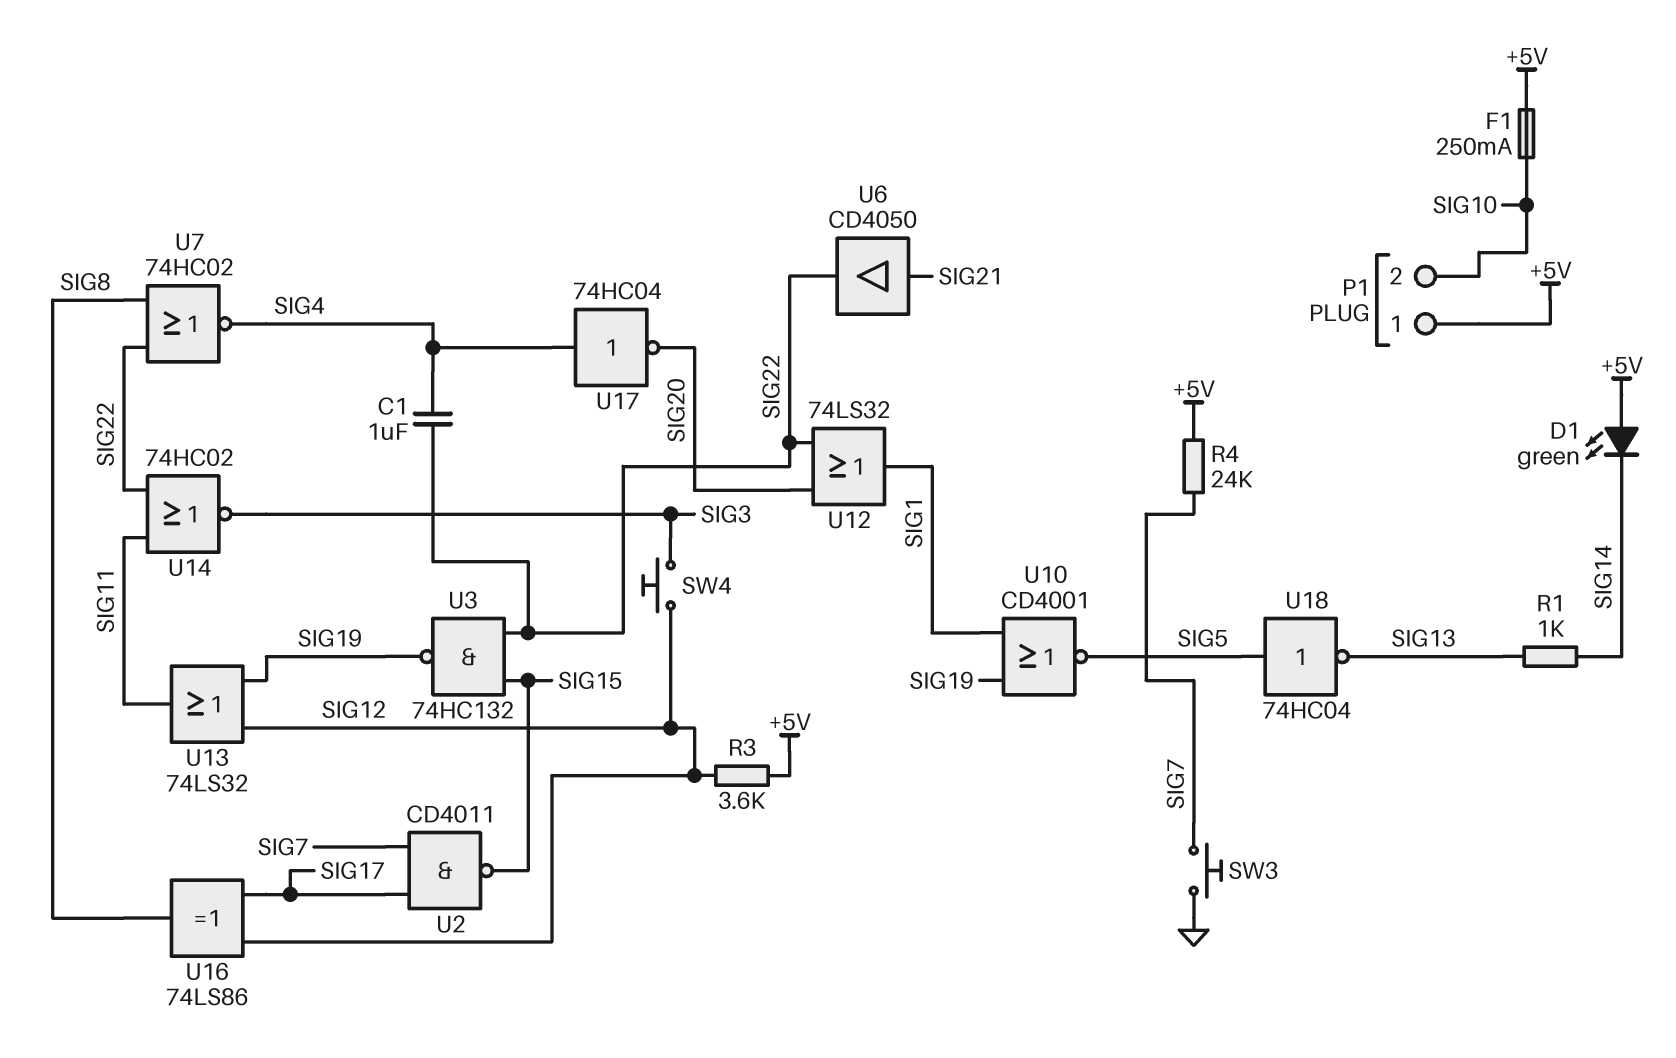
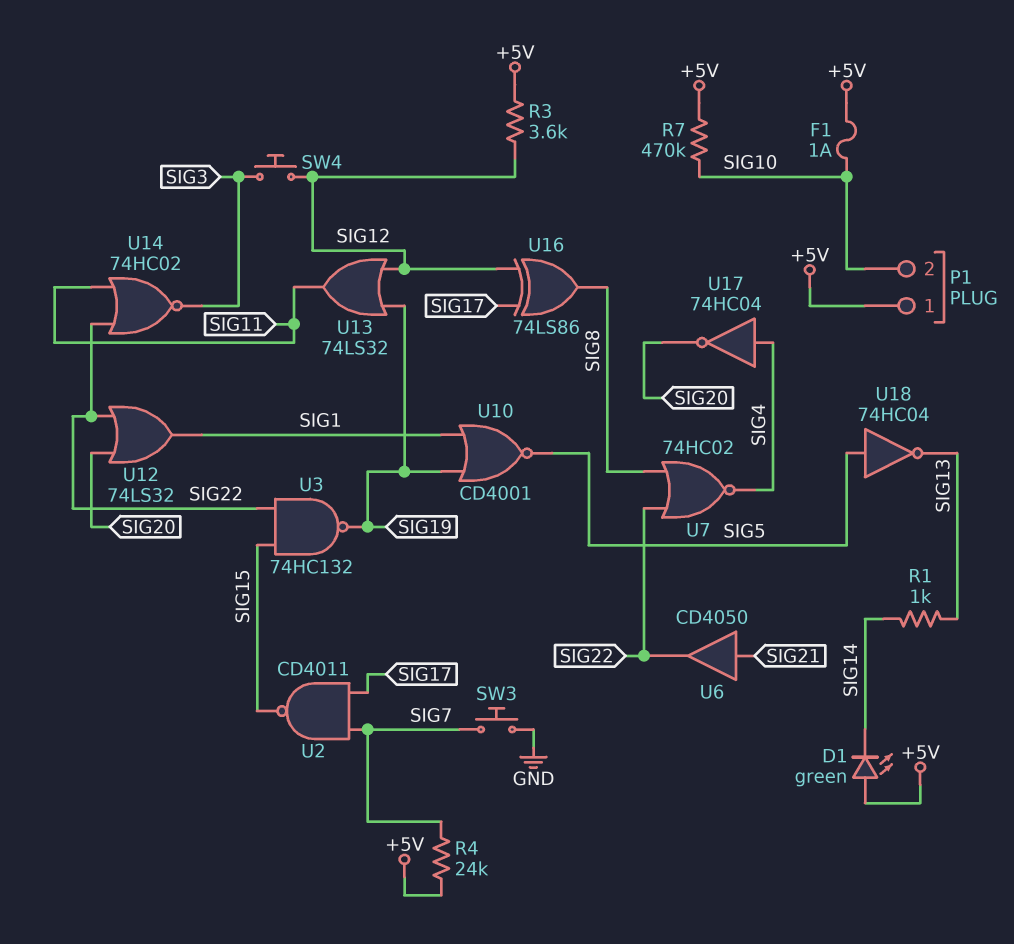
C1: 1uF (SIG4, SIG22) -> none
F1: 250mA (+5V, SIG10) -> 1A (+5V, SIG10)
R7: none -> 470k (+5V, SIG10)

